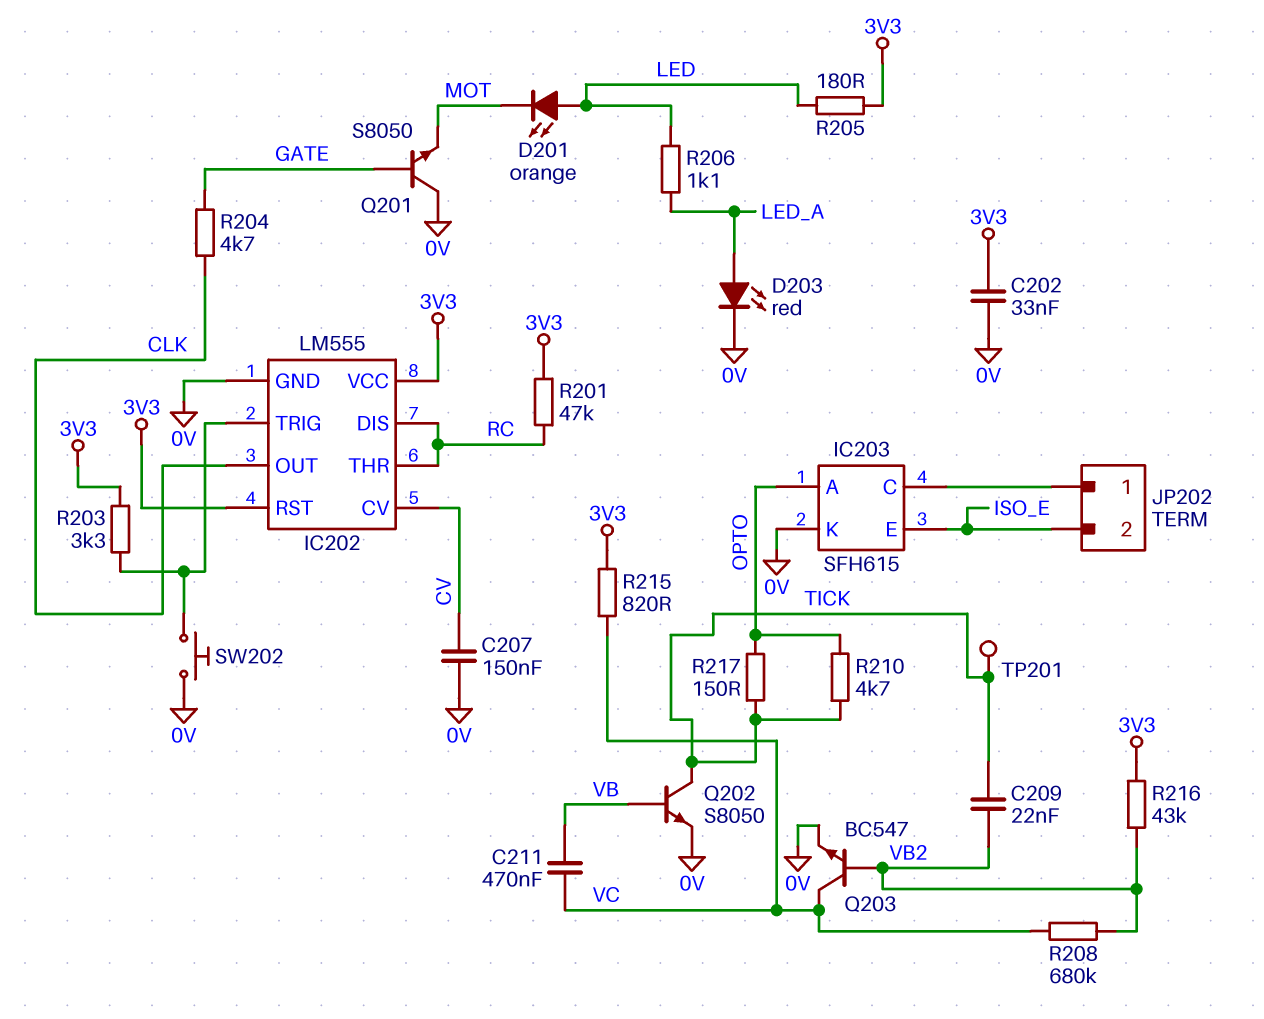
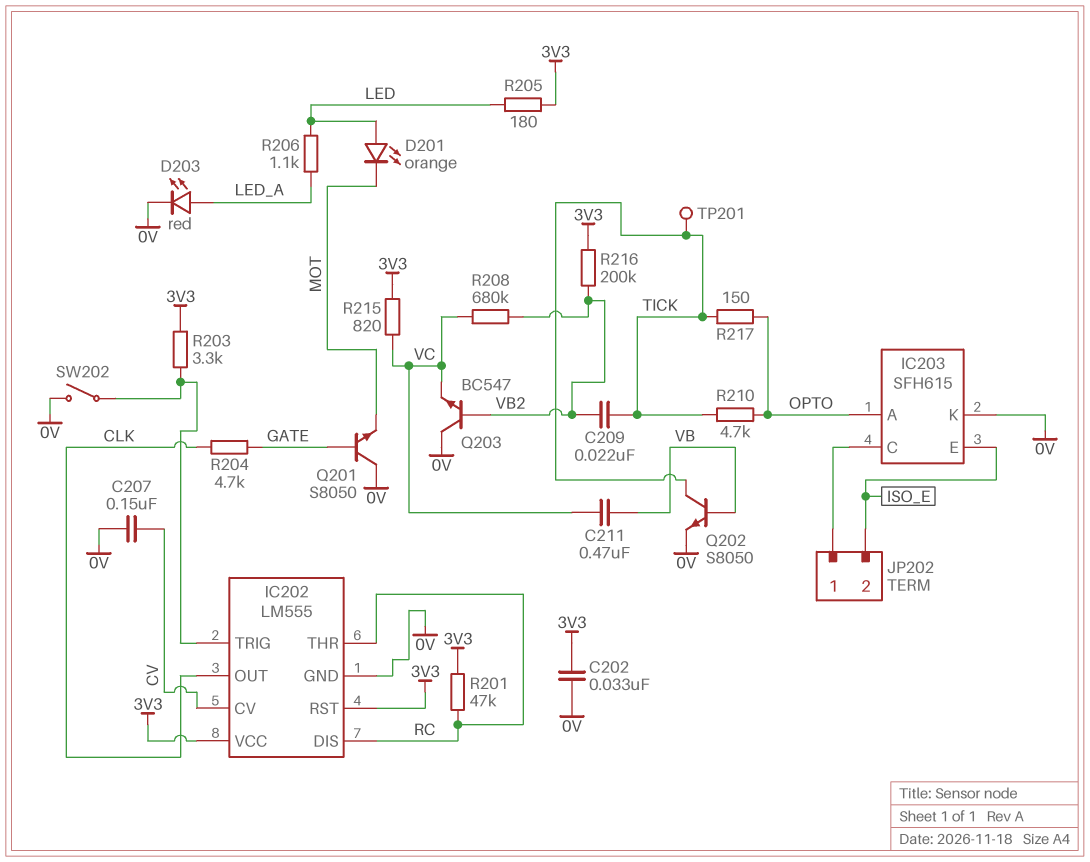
Q203: NPN BC547 (B VB2, C VC, E 0V) -> NPN BC547 (B VB2, C 0V, E VC)
R216: 43k (3V3, VB2) -> 200k (3V3, VB2)
SW202: button (0V, IC202/TRIG) -> switch (0V, IC202/TRIG)

